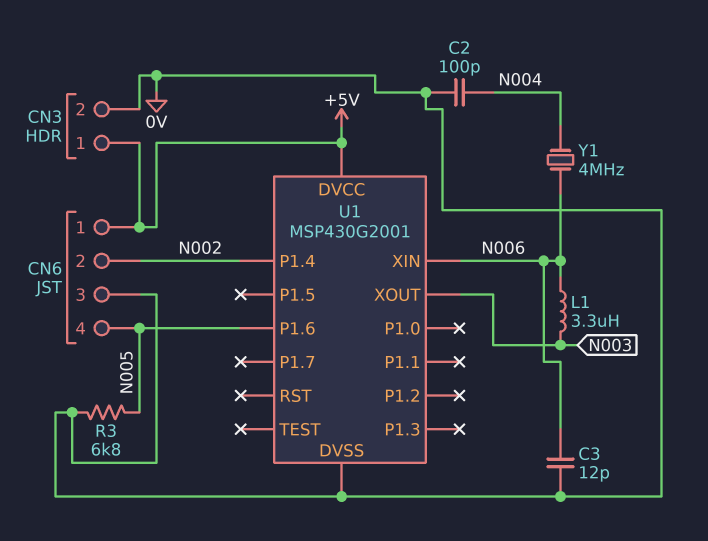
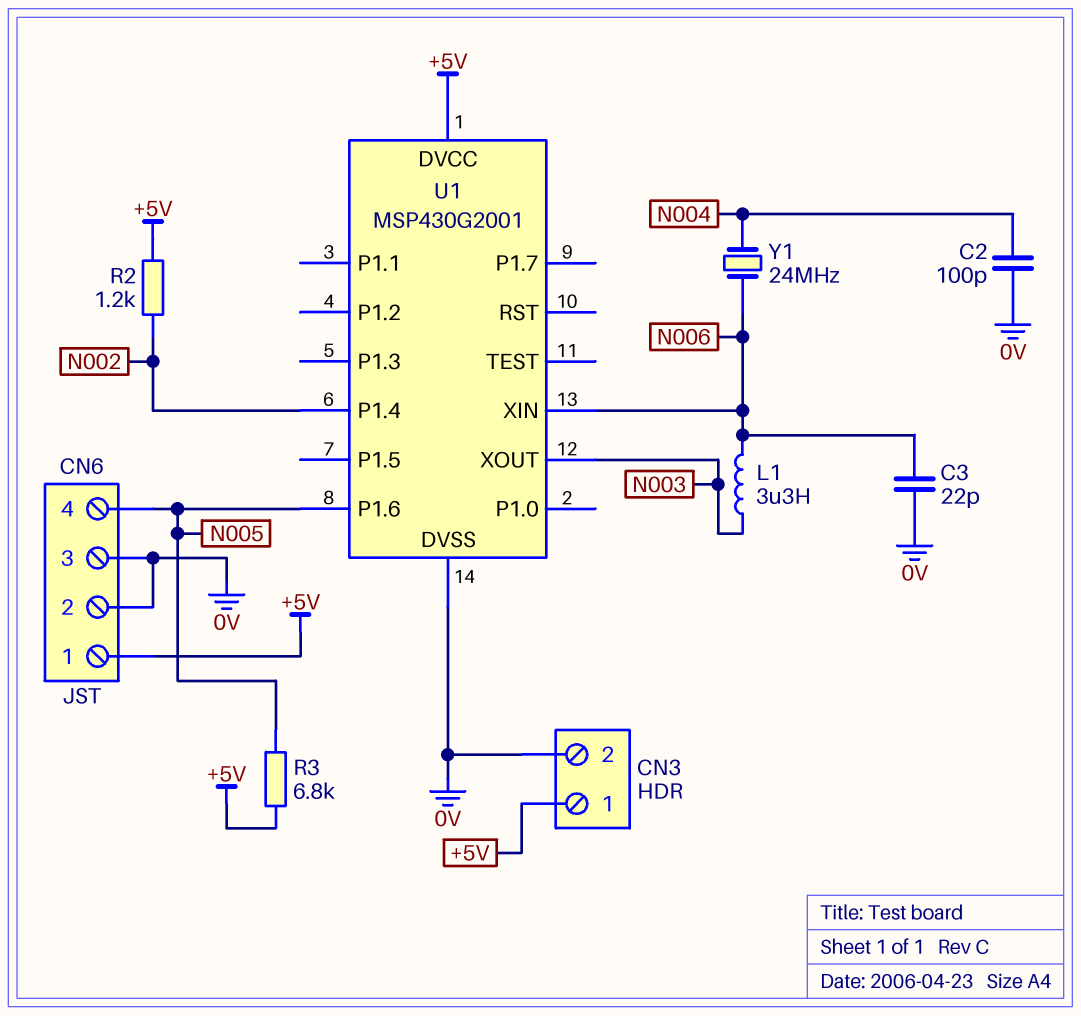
C3: 12pF (0V, N006) -> 22pF (0V, N006)
CN6 pin 2: N002 -> 0V
R2: none -> 1.2k (+5V, N002)
R3: 6.8k (0V, N005) -> 6.8k (+5V, N005)
Y1: 4MHz (N004, N006) -> 24MHz (N004, N006)

